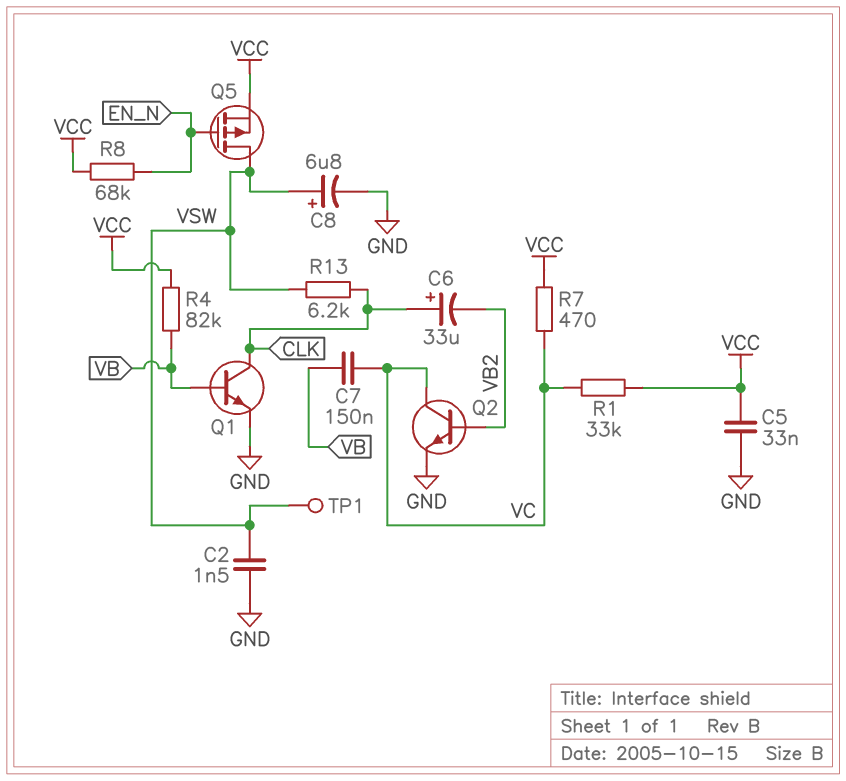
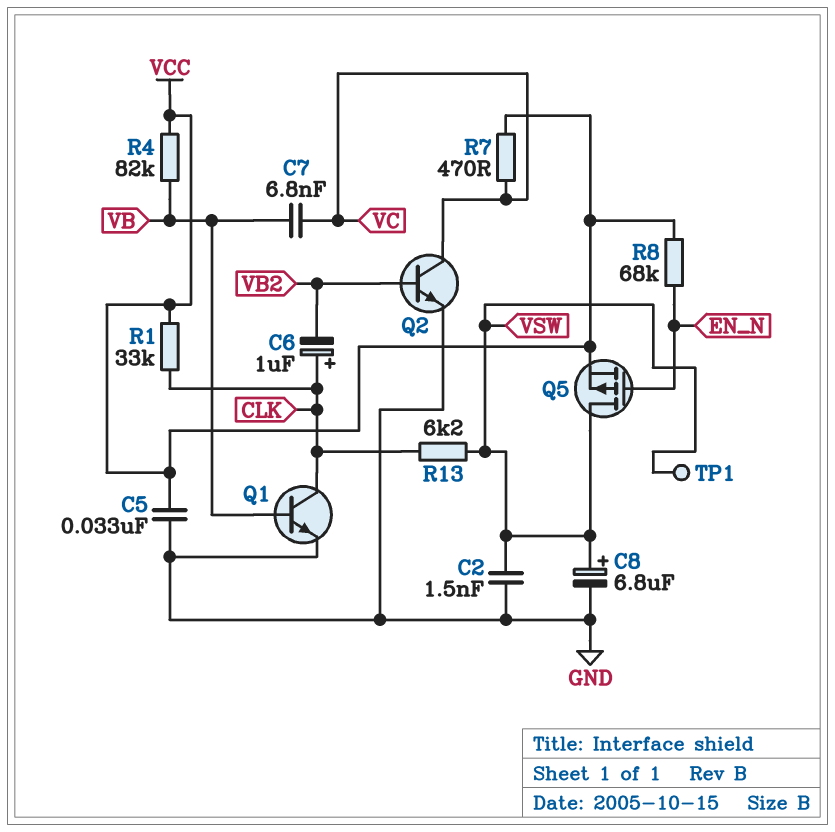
C6: 33uF (plus CLK, minus VB2) -> 1uF (plus CLK, minus VB2)
C7: 150nF (VB, VC) -> 6.8nF (VB, VC)
R1: 33k (VC, VCC) -> 33k (CLK, VCC)

